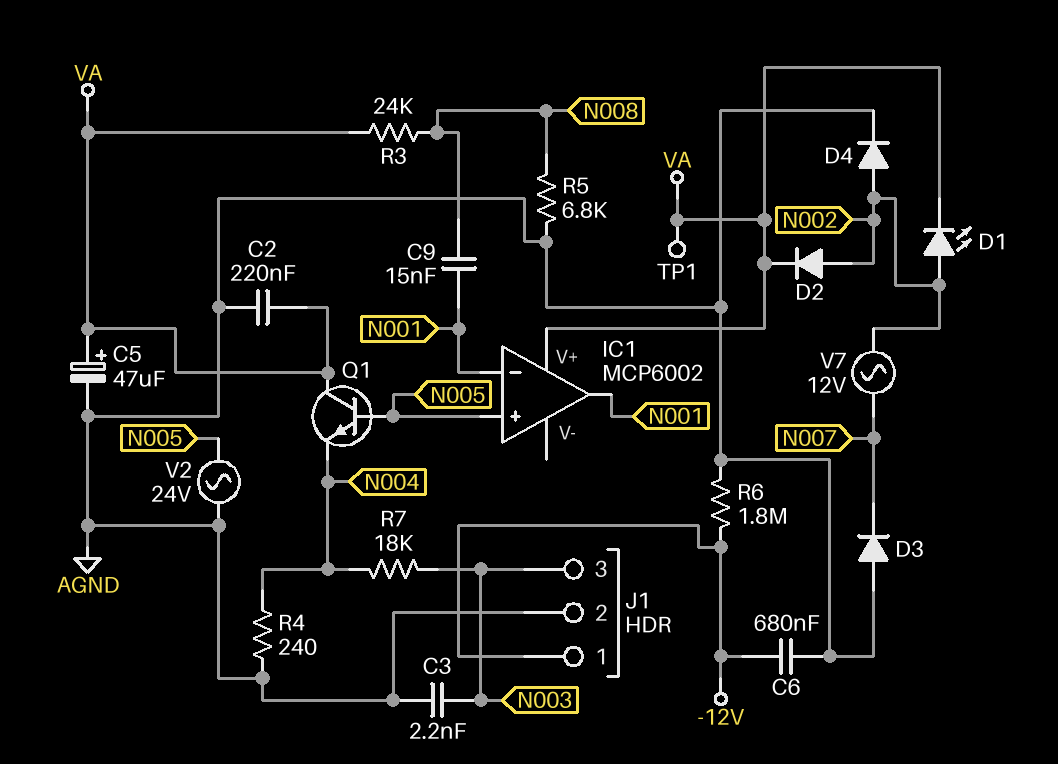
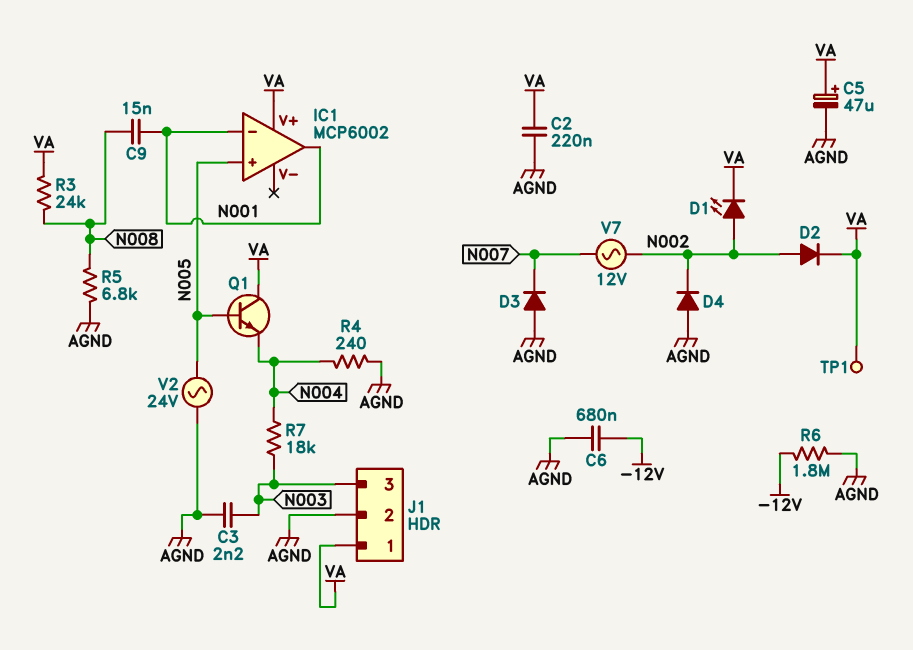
D4: diode (A N002, K AGND) -> diode (A AGND, K N002)
J1 pin 1: -12V -> VA

